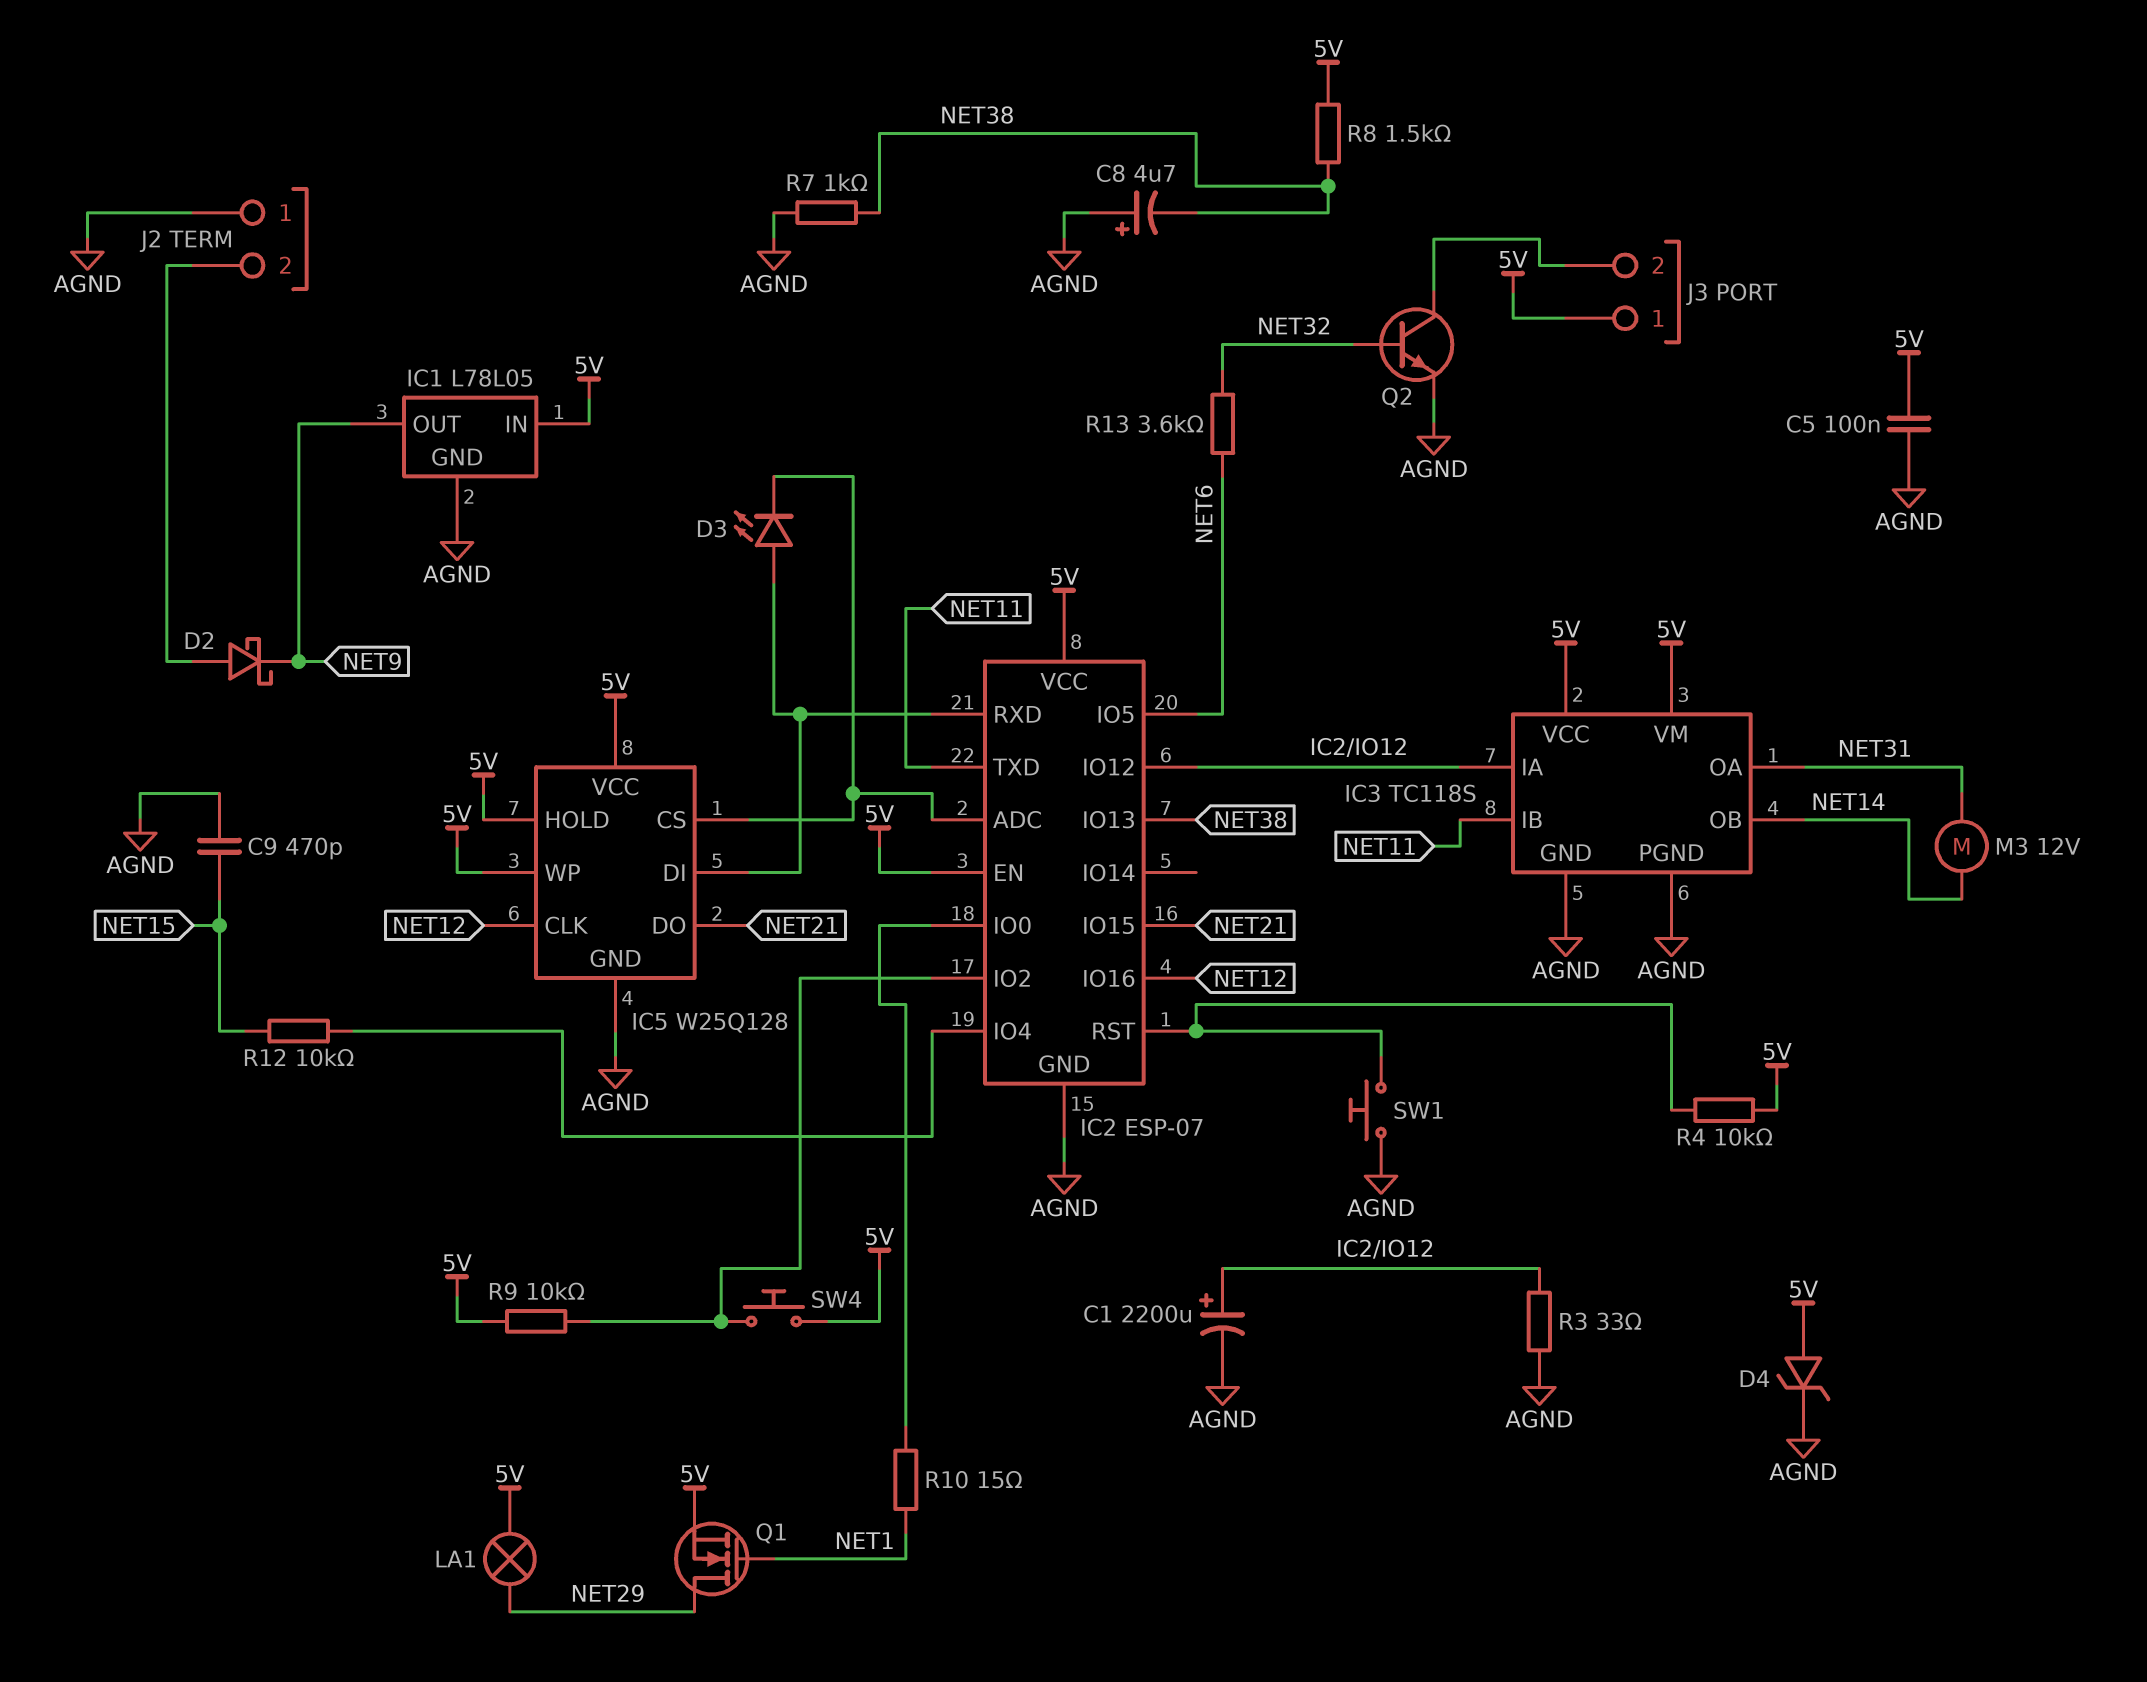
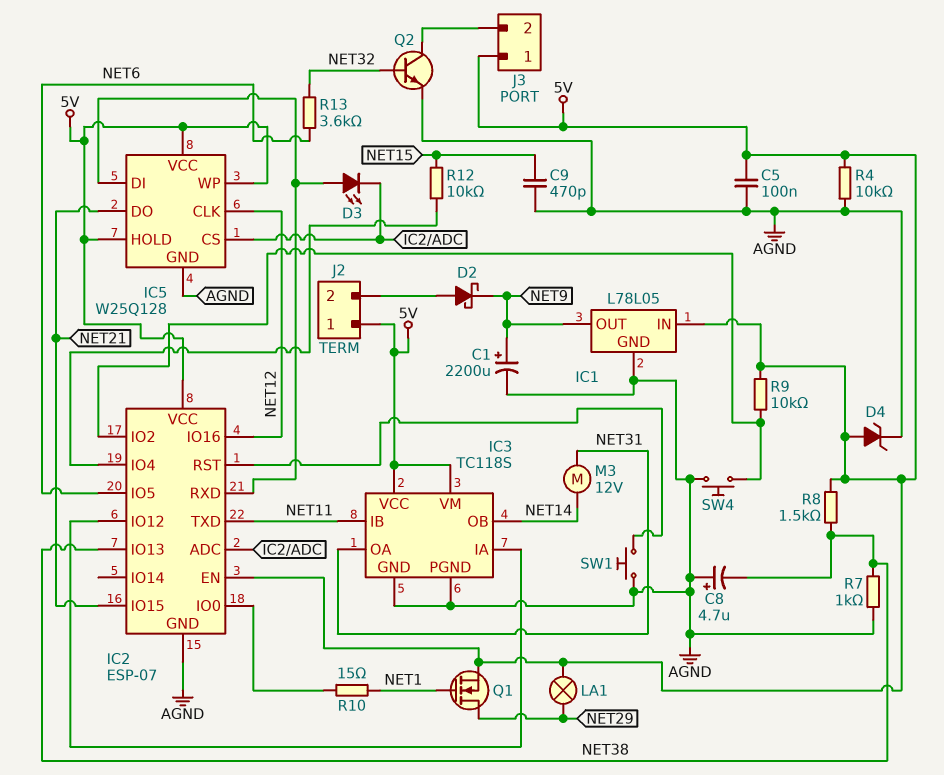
C1: 2200uF (plus IC2/IO12, minus AGND) -> 2200uF (plus NET9, minus AGND)
J2 pin 1: AGND -> 5V
R3: 33 (AGND, IC2/IO12) -> none
R4: 10k (5V, IC2/RST) -> 10k (5V, AGND)
SW4: button (5V, IC2/IO2) -> button (AGND, IC2/IO2)

